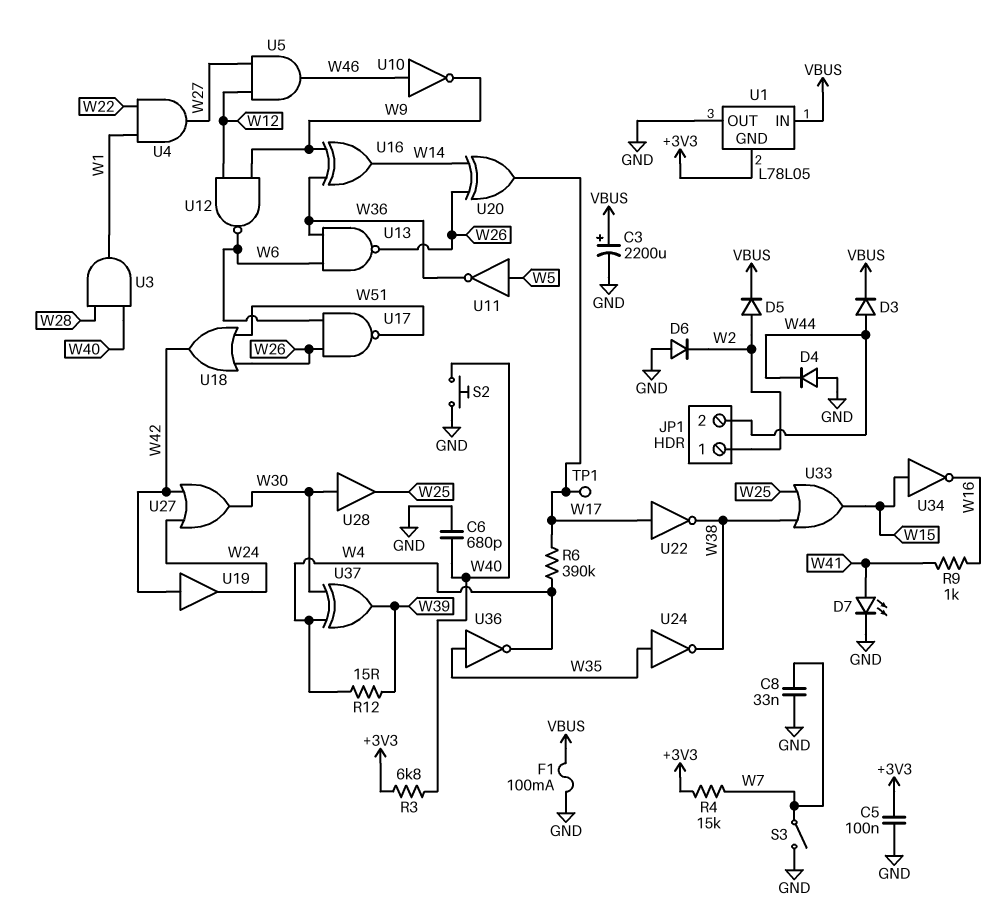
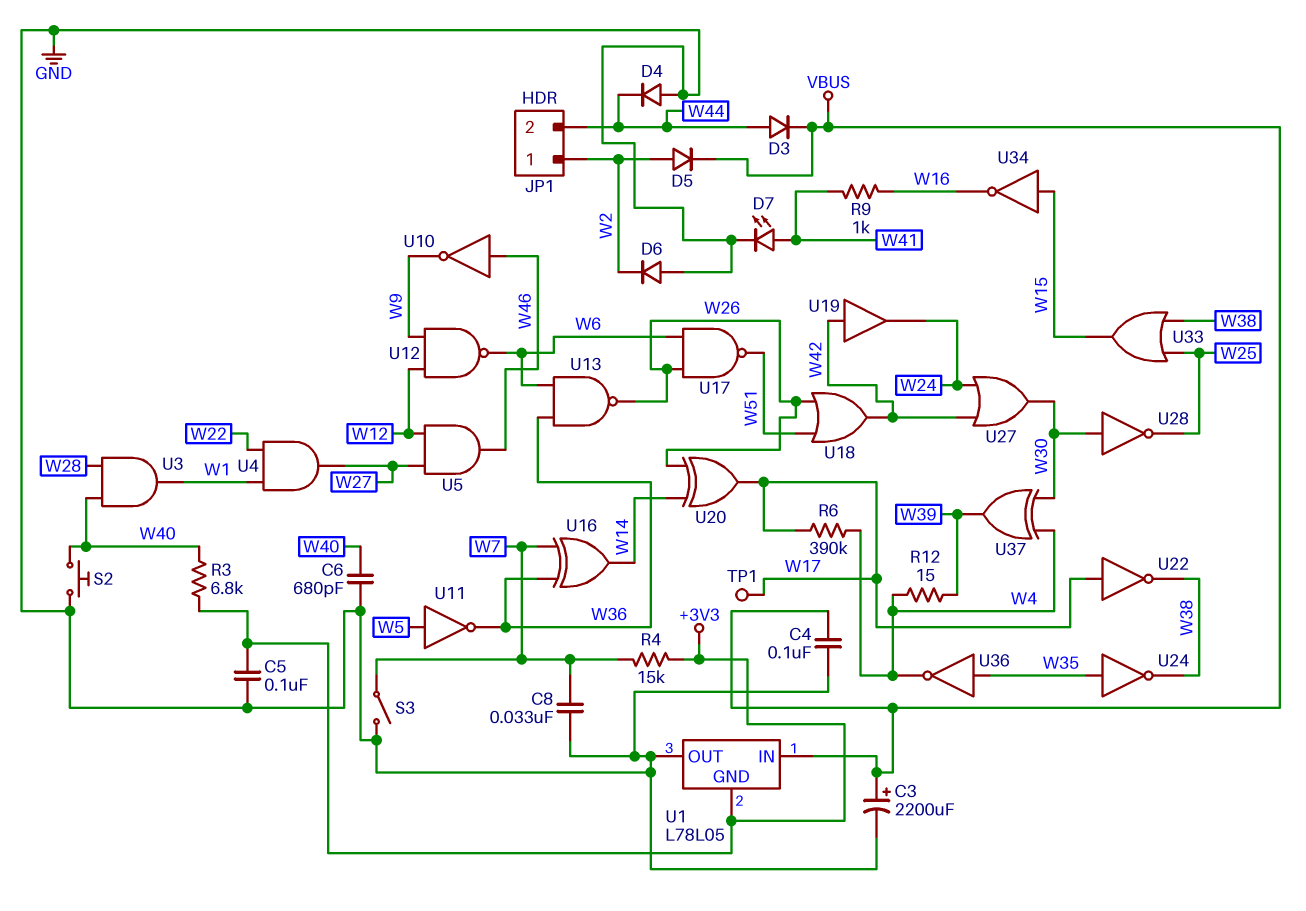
C4: none -> 100nF (GND, VBUS)
F1: 100mA (GND, VBUS) -> none
U16: XOR (in W9, in W36, out W14) -> XOR (in W7, in W36, out W14)
U28: buffer (in W30, out W25) -> NOT (in W30, out W25)

